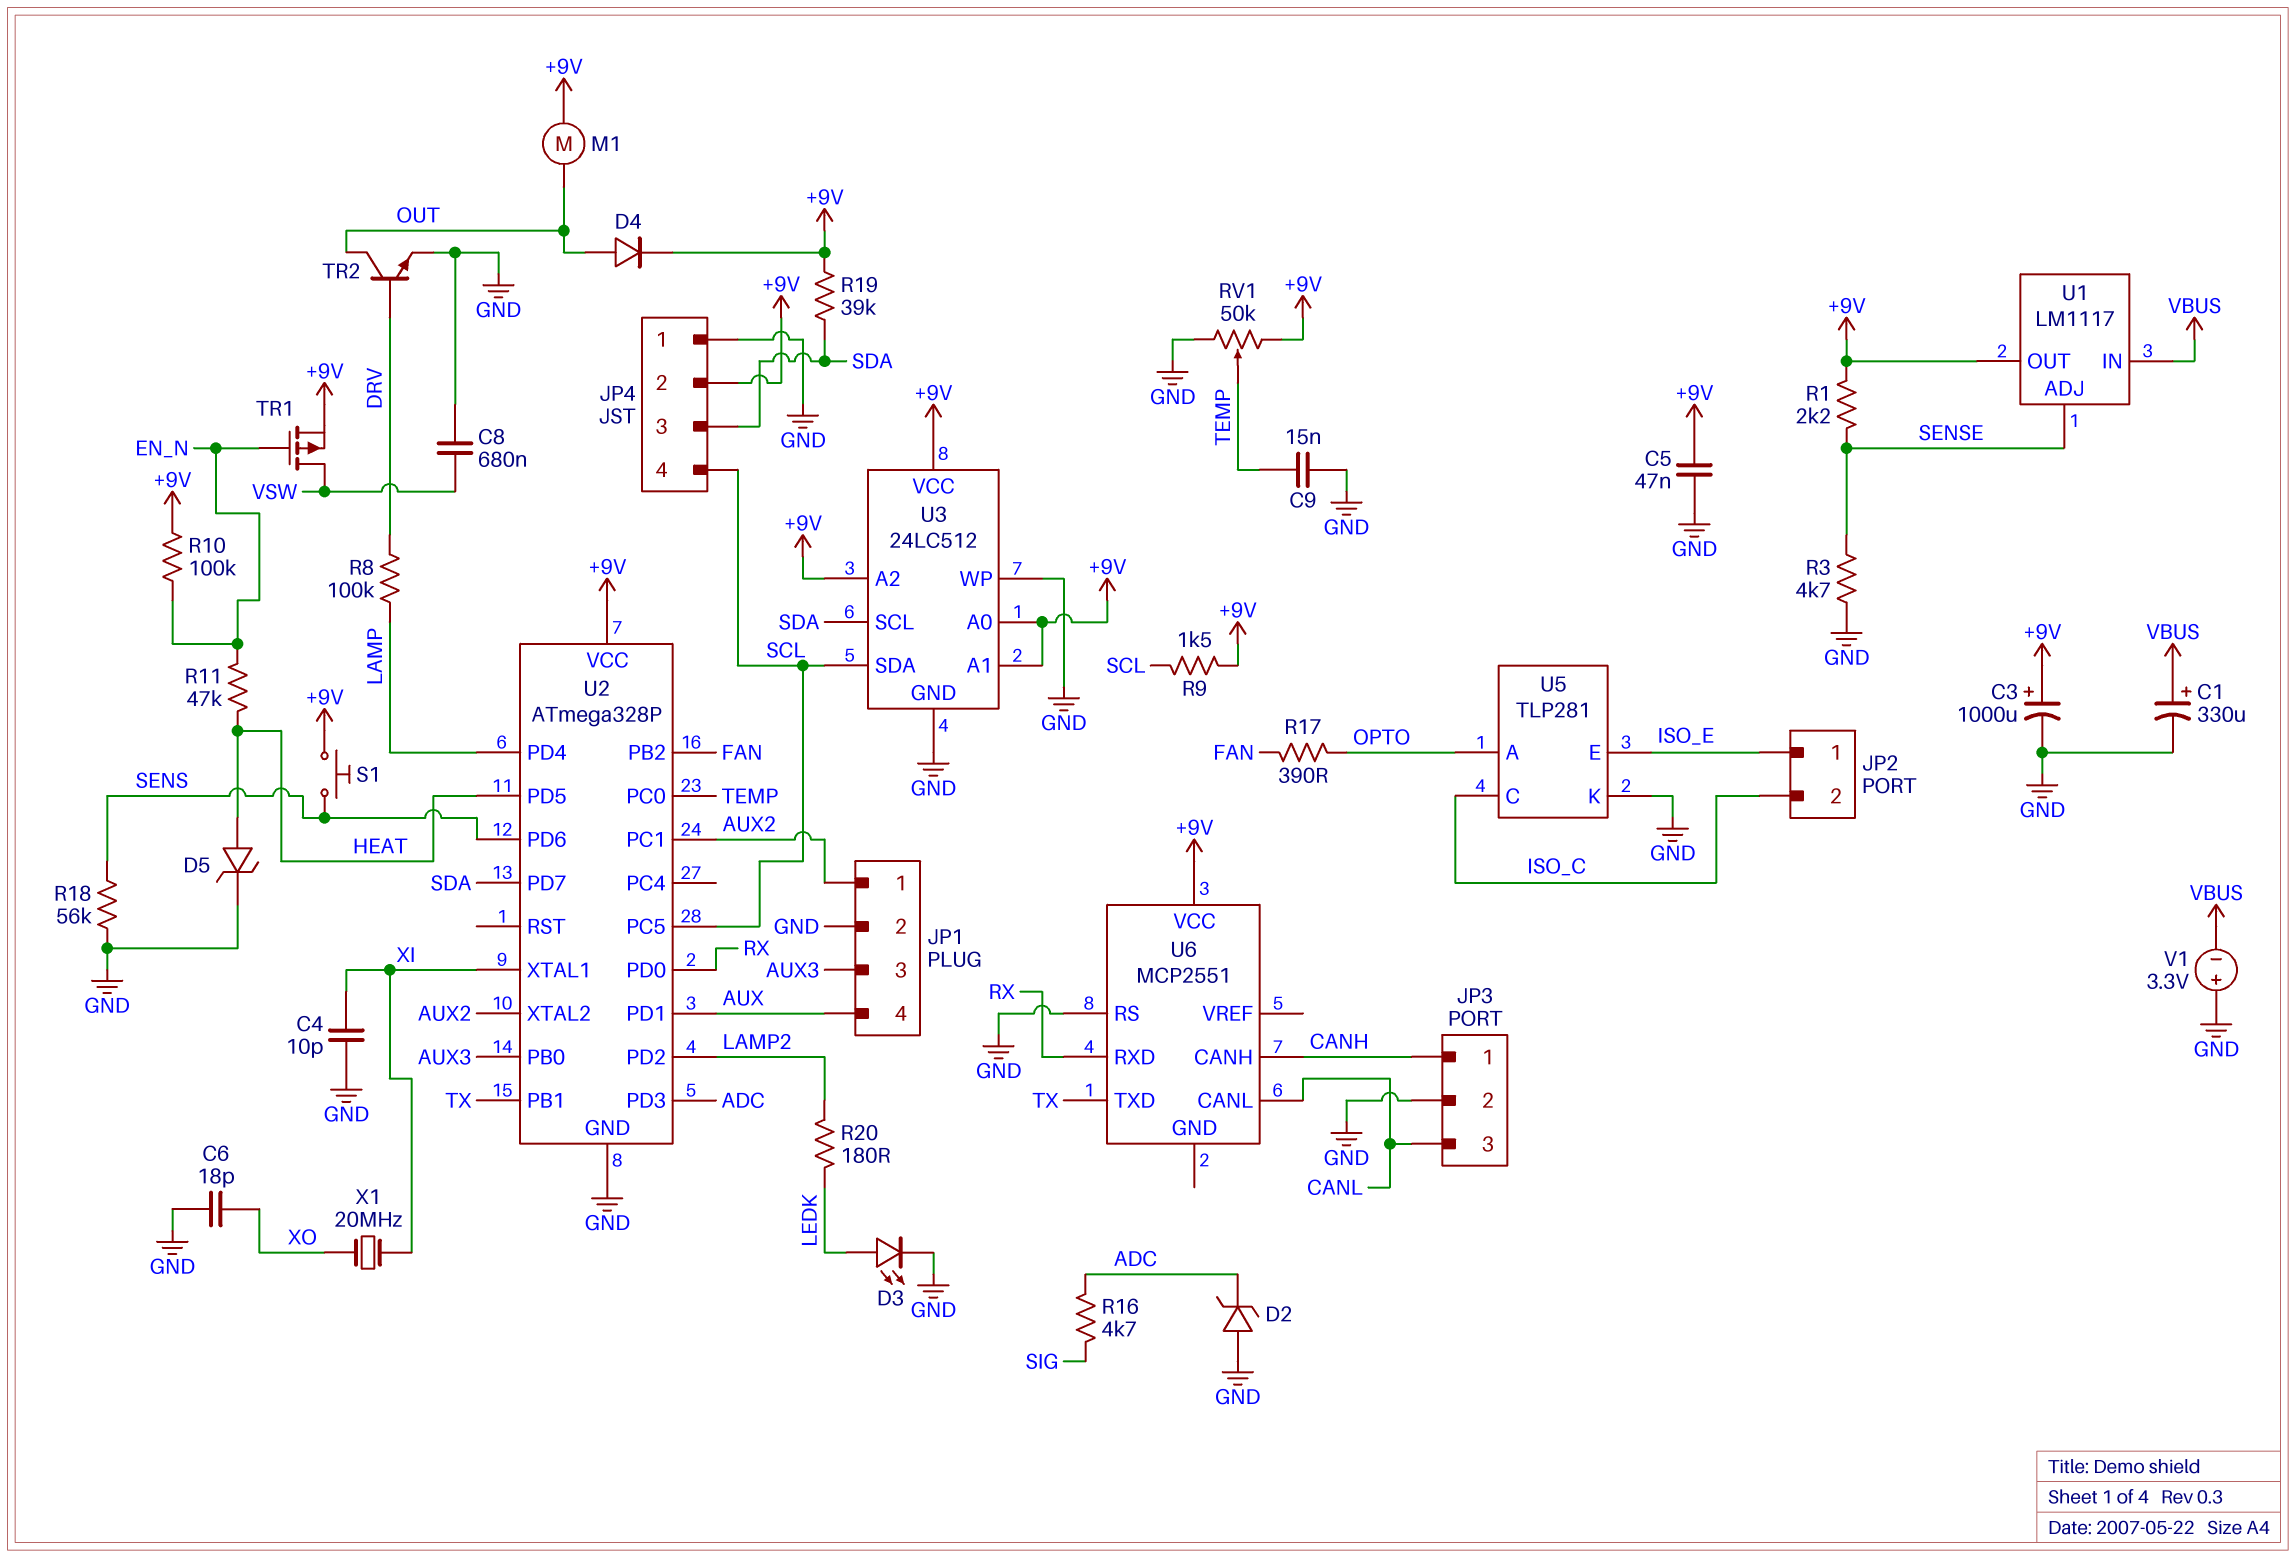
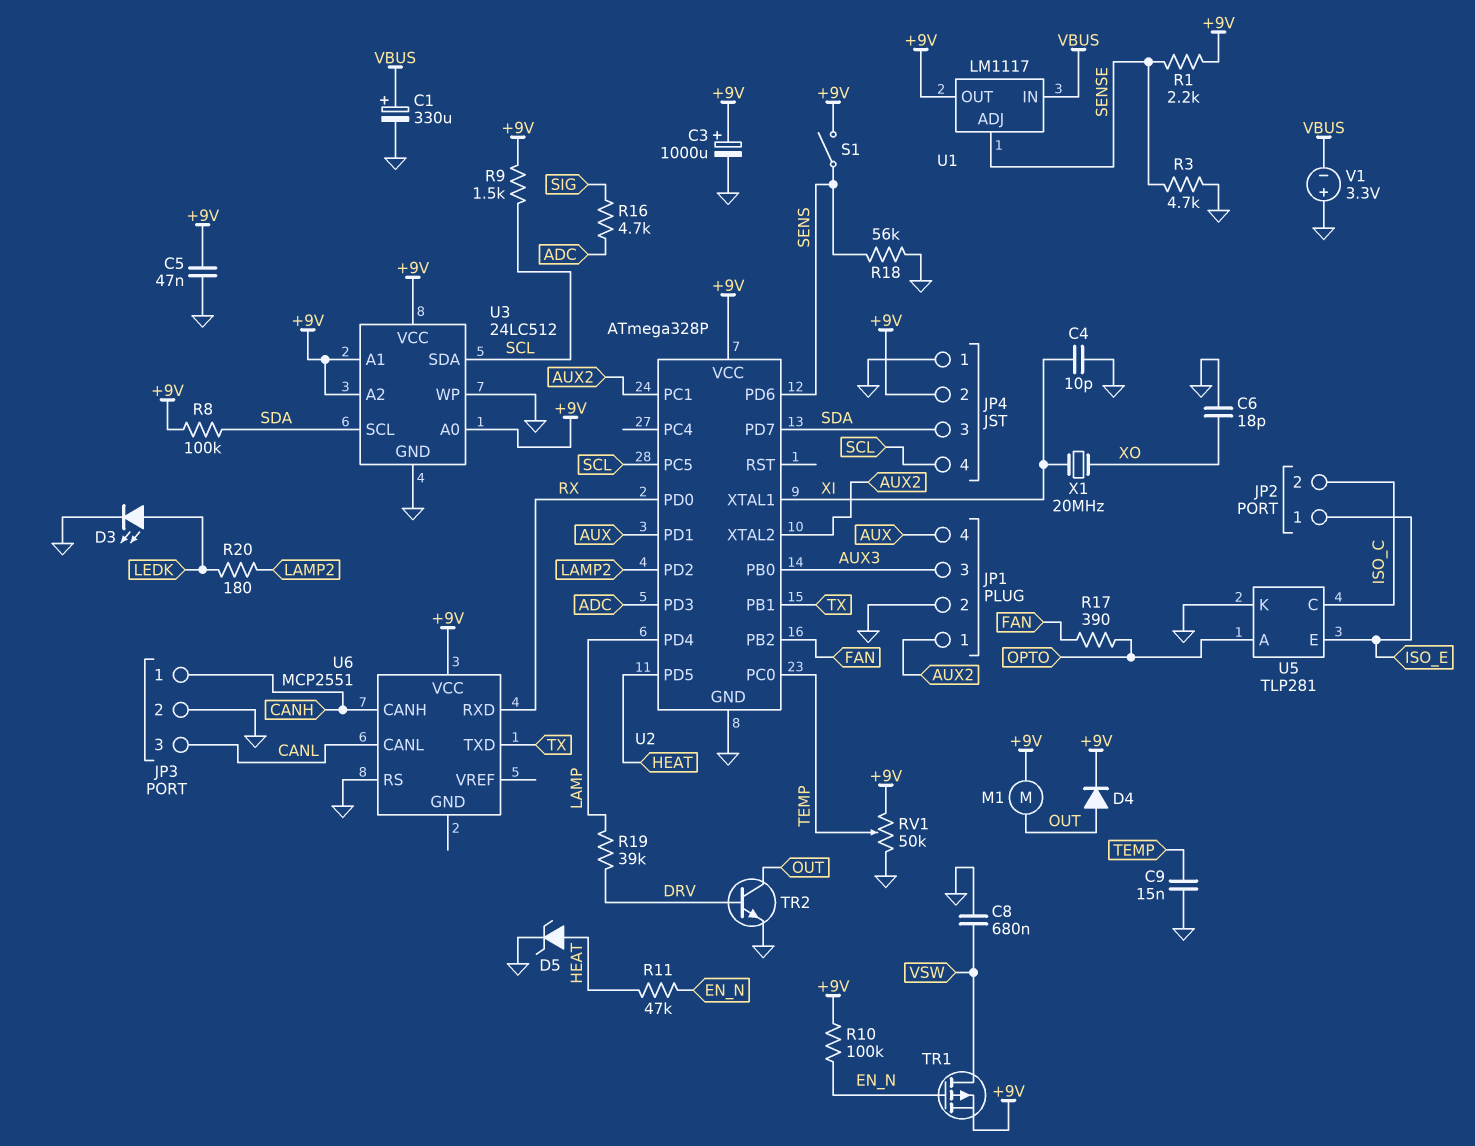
D2: zener (A GND, K ADC) -> none
R8: 100k (DRV, LAMP) -> 100k (+9V, SDA)
R19: 39k (+9V, SDA) -> 39k (DRV, LAMP)
S1: button (+9V, SENS) -> switch (+9V, SENS)

